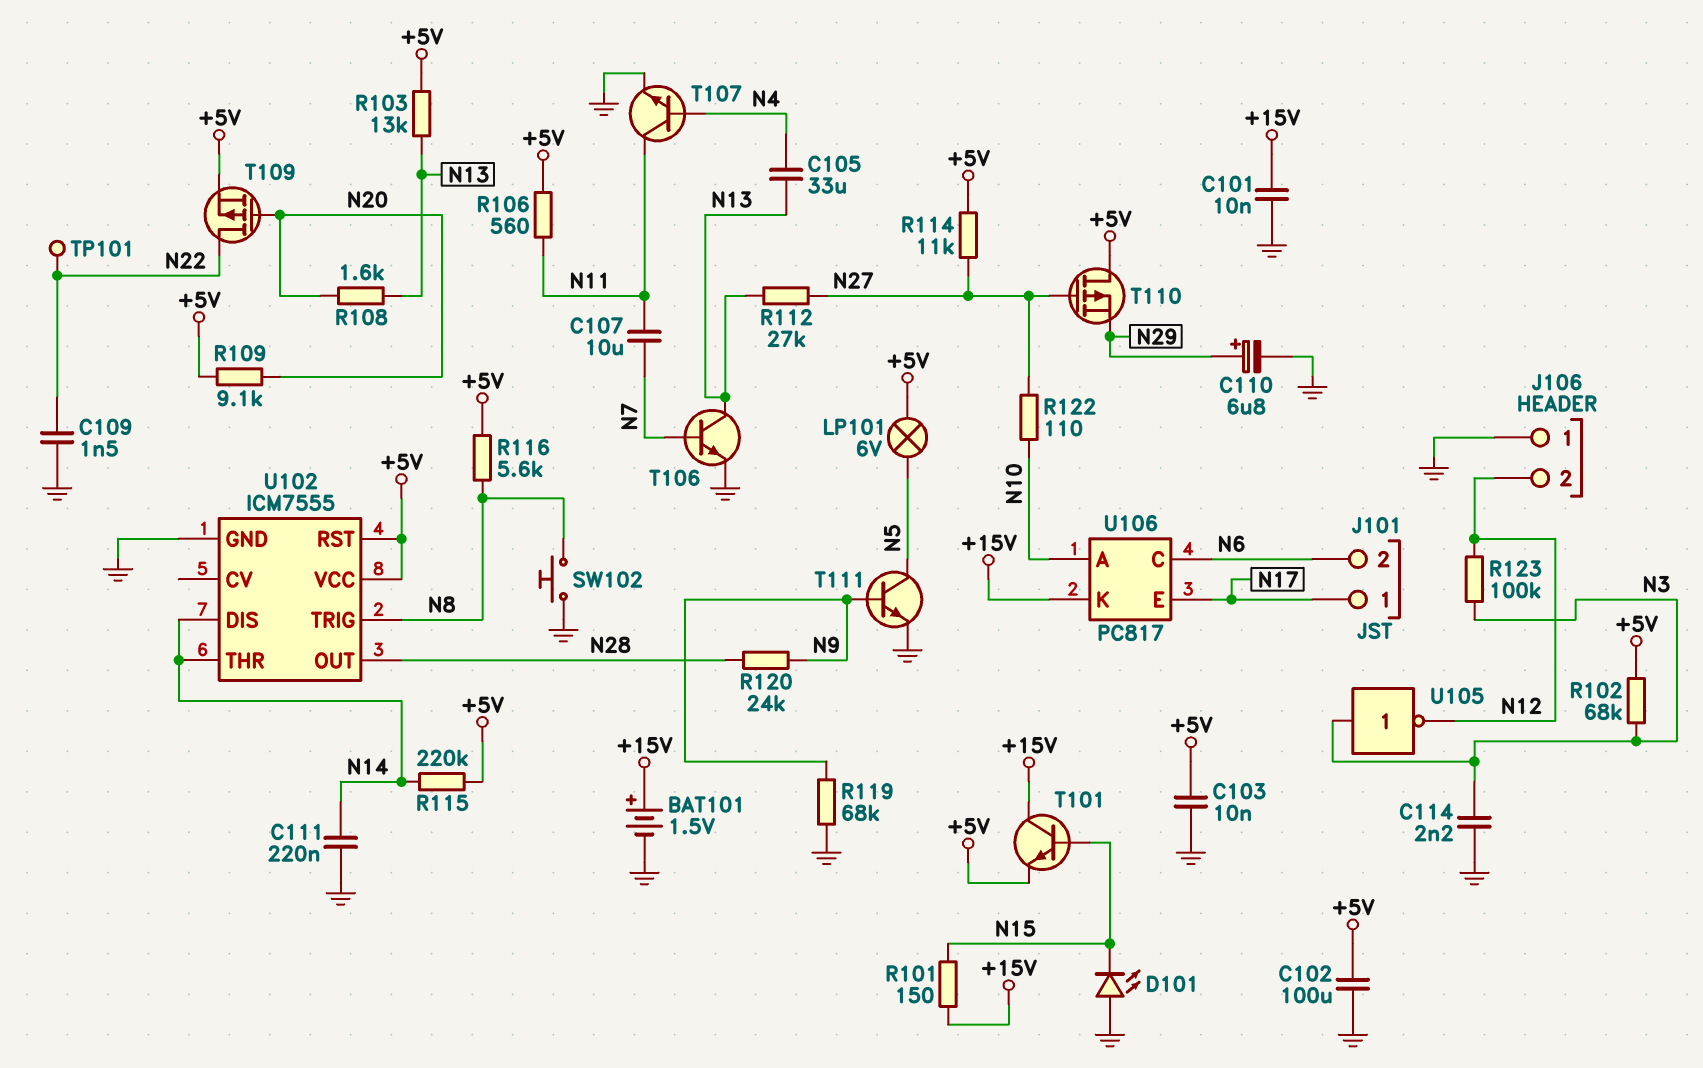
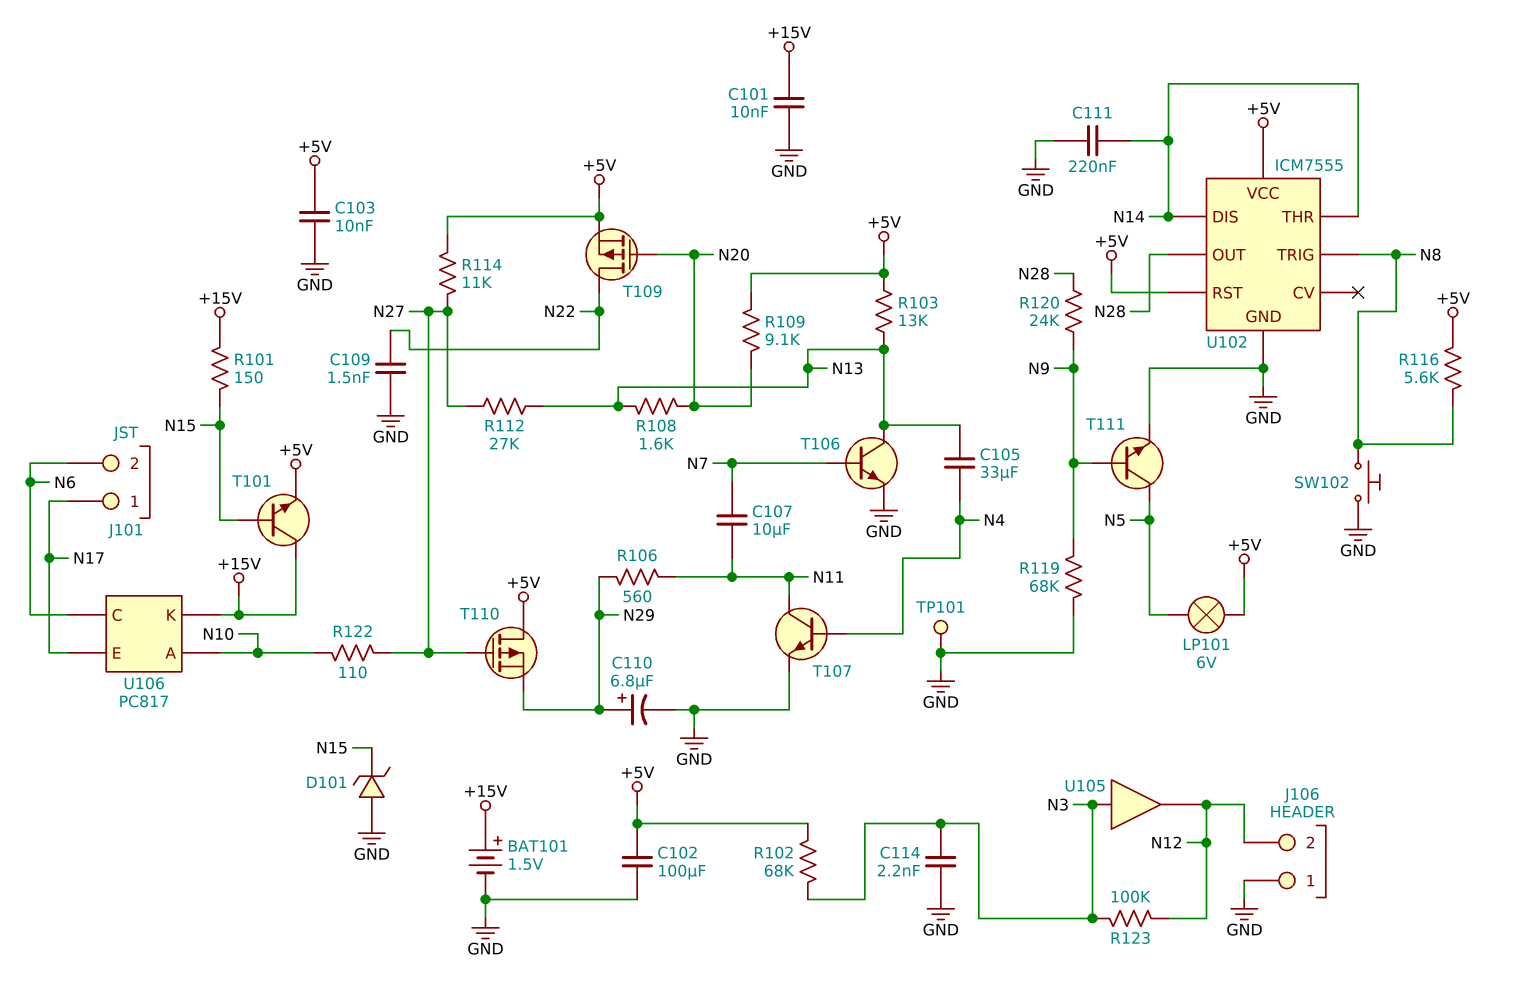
D101: LED (A GND, K N15) -> zener (A GND, K N15)
R106: 560 (+5V, N11) -> 560 (N11, N29)
R115: 220k (+5V, N14) -> none
TP101: test point (N22) -> test point (GND)
U105: NOT (in N3, out N12) -> buffer (in N3, out N12)

